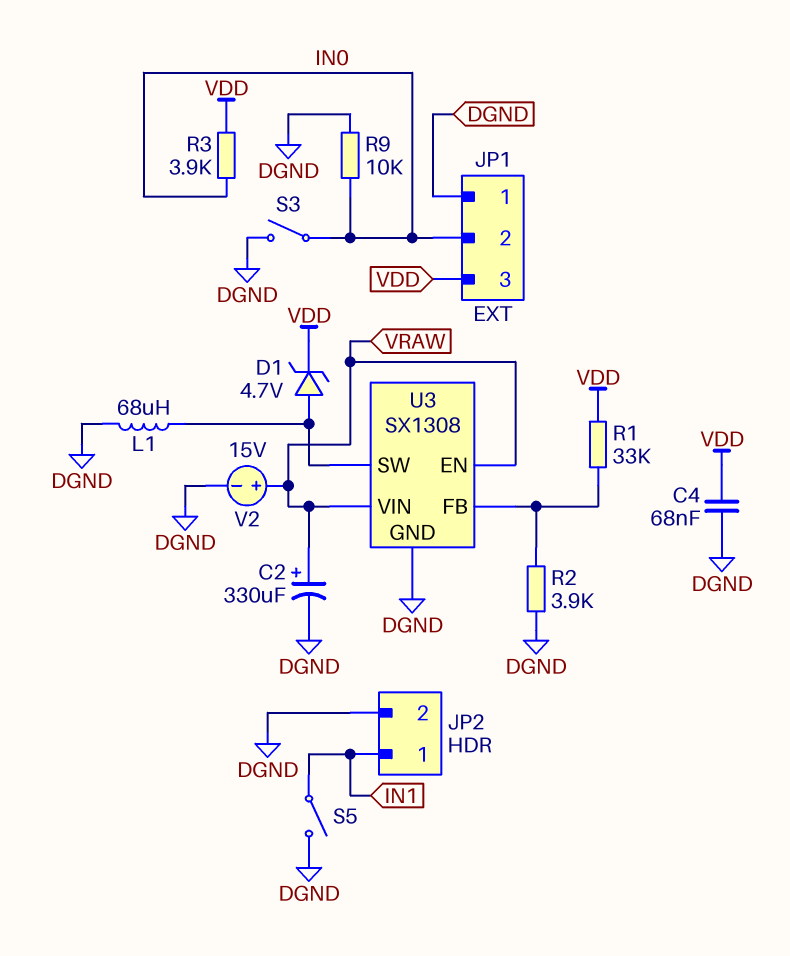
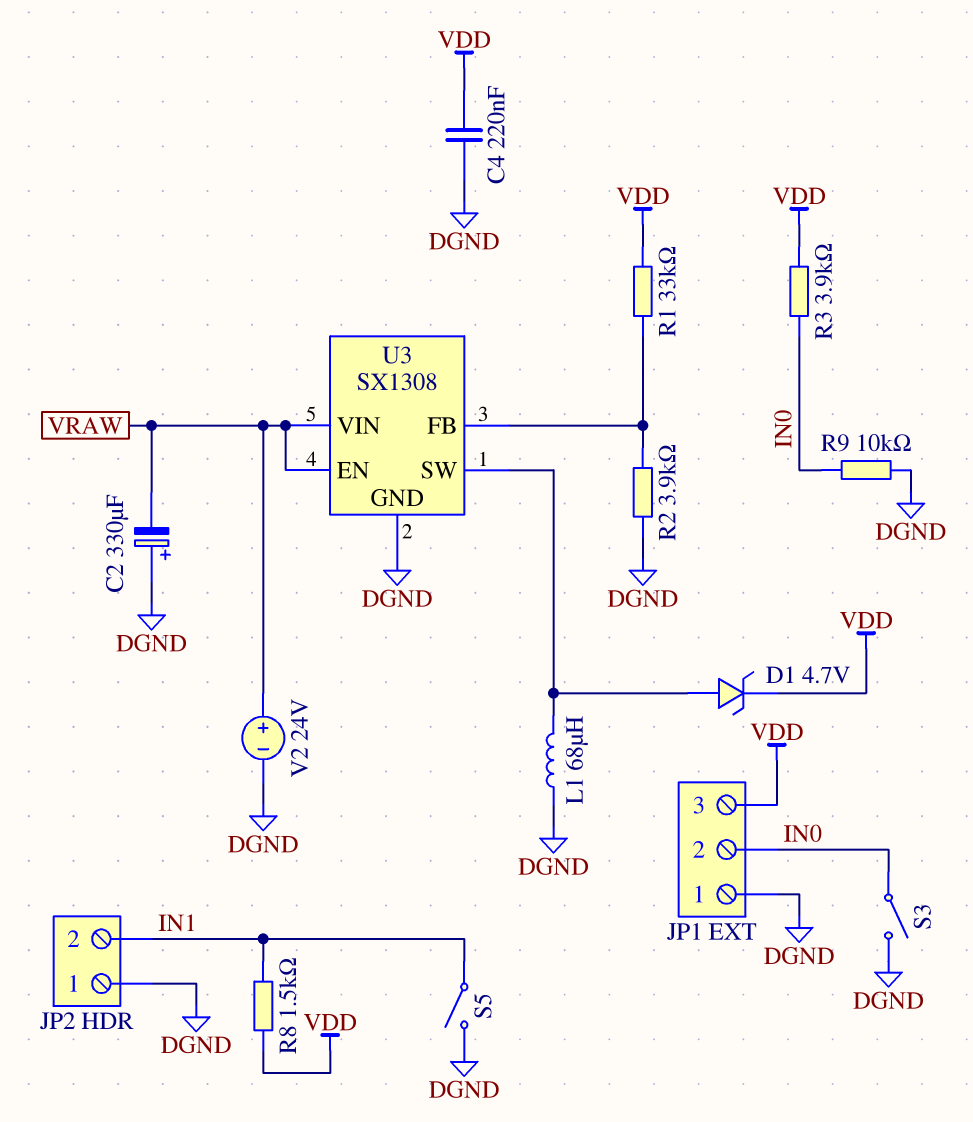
C2: 330uF (plus VRAW, minus DGND) -> 330uF (plus DGND, minus VRAW)
C4: 68nF (DGND, VDD) -> 220nF (DGND, VDD)
JP2 pin 1: IN1 -> DGND
JP2 pin 2: DGND -> IN1
R8: none -> 1.5k (IN1, VDD)
V2: 15V (plus VRAW, minus DGND) -> 24V (plus VRAW, minus DGND)

